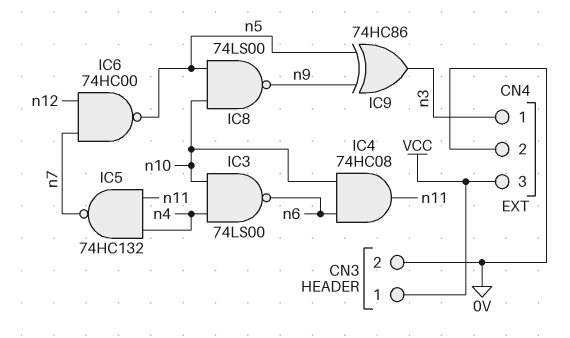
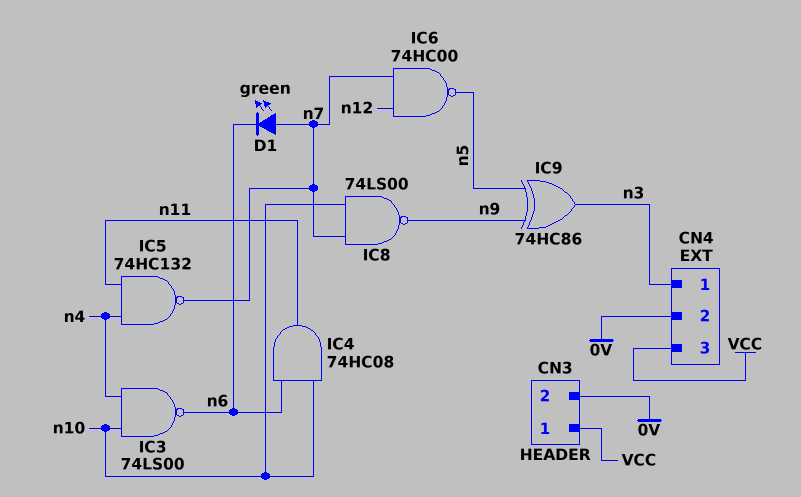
D1: none -> LED green (A n7, K n6)
IC8: NAND 74LS00 (in n5, in n10, out n9) -> NAND 74LS00 (in n7, in n10, out n9)

